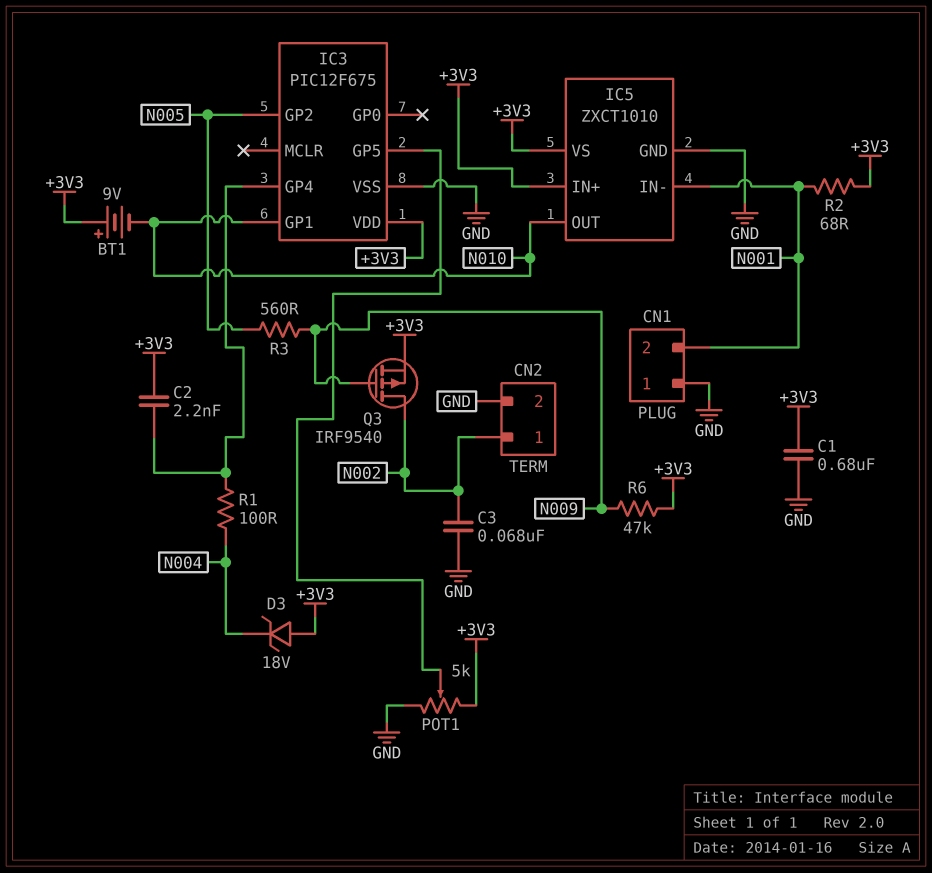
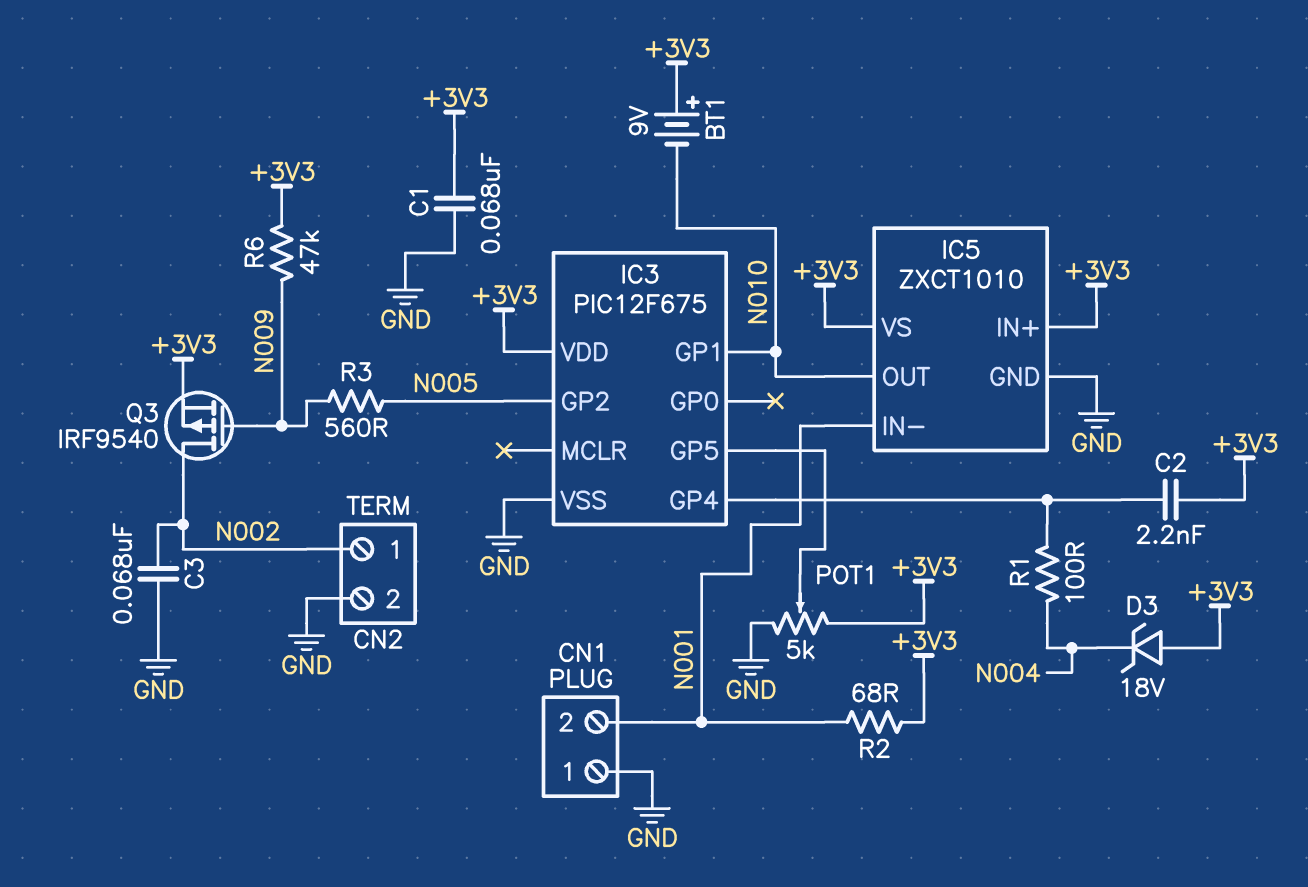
C1: 680nF (+3V3, GND) -> 68nF (+3V3, GND)

